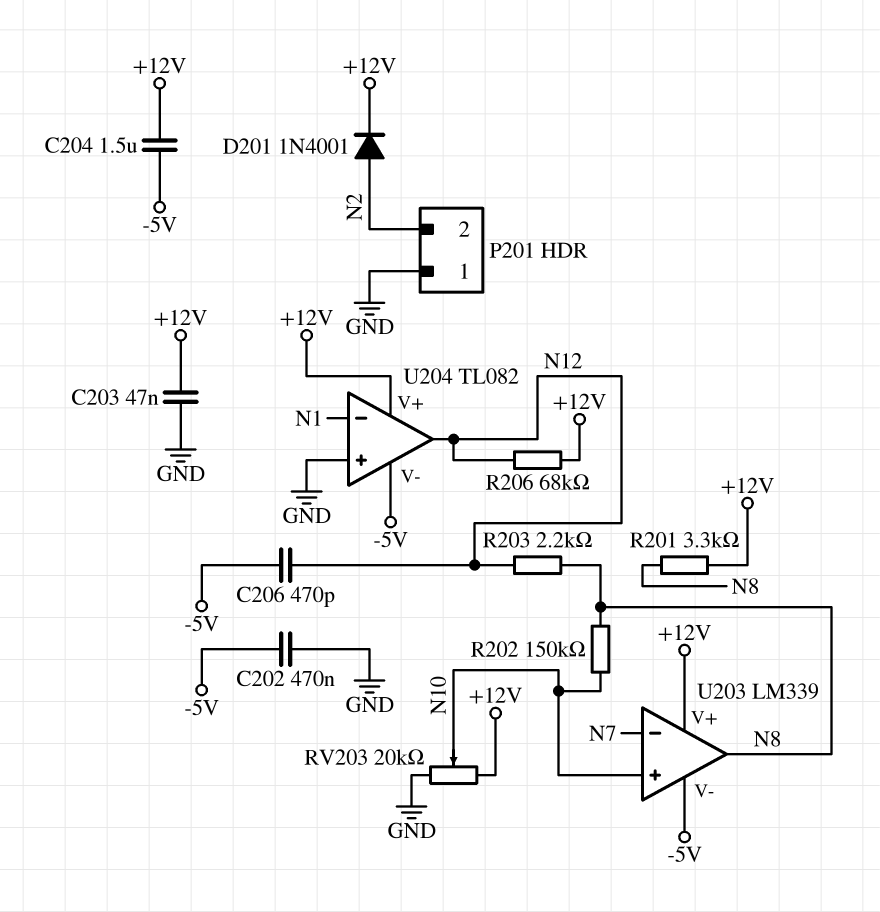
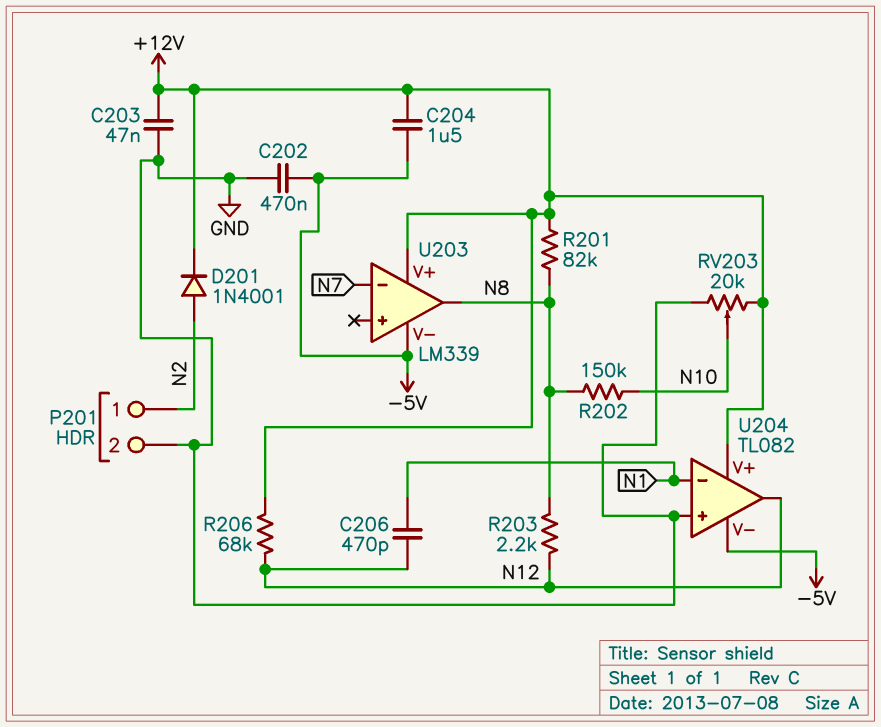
C206: 470pF (-5V, N12) -> 470pF (N1, N12)
P201 pin 1: GND -> N2
P201 pin 2: N2 -> GND
R201: 3.3k (+12V, N8) -> 82k (+12V, N8)
U203 pin in+: N10 -> none

